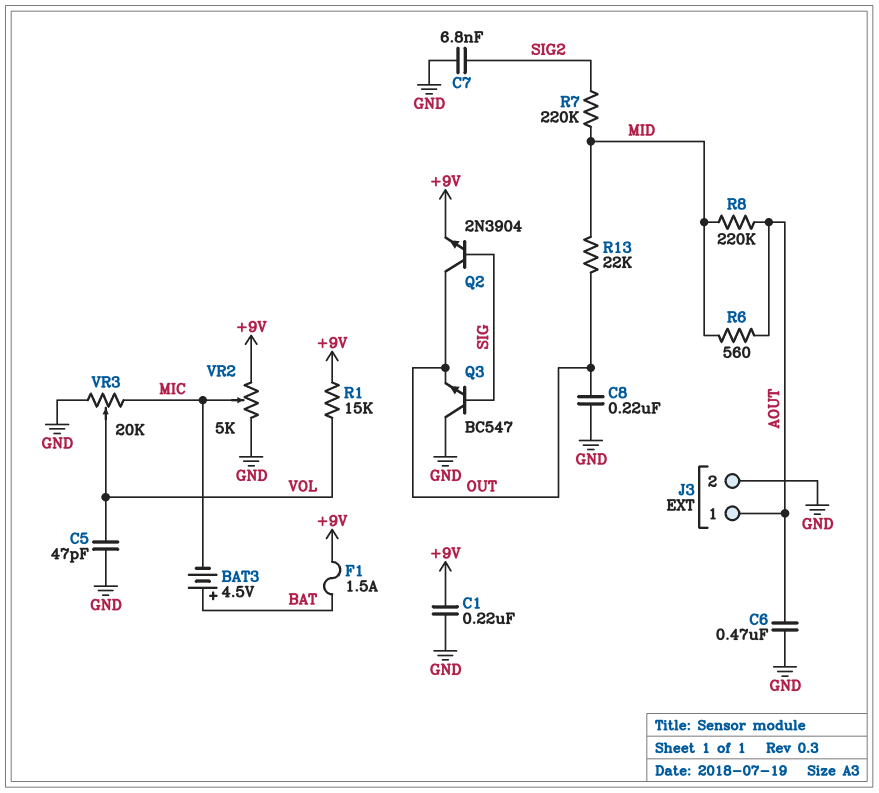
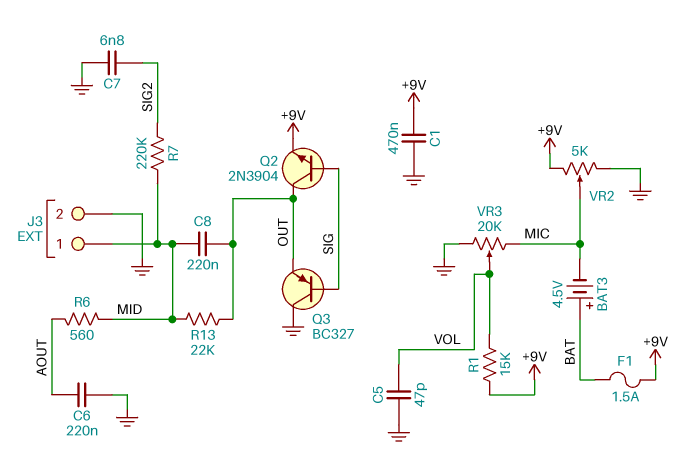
C1: 220nF (+9V, GND) -> 470nF (+9V, GND)
C6: 470nF (AOUT, GND) -> 220nF (AOUT, GND)
C8: 220nF (GND, OUT) -> 220nF (MID, OUT)
J3 pin 1: AOUT -> MID
Q3: NPN BC547 (B SIG, C GND, E OUT) -> PNP BC327 (B SIG, C GND, E OUT)
R8: 220k (AOUT, MID) -> none

